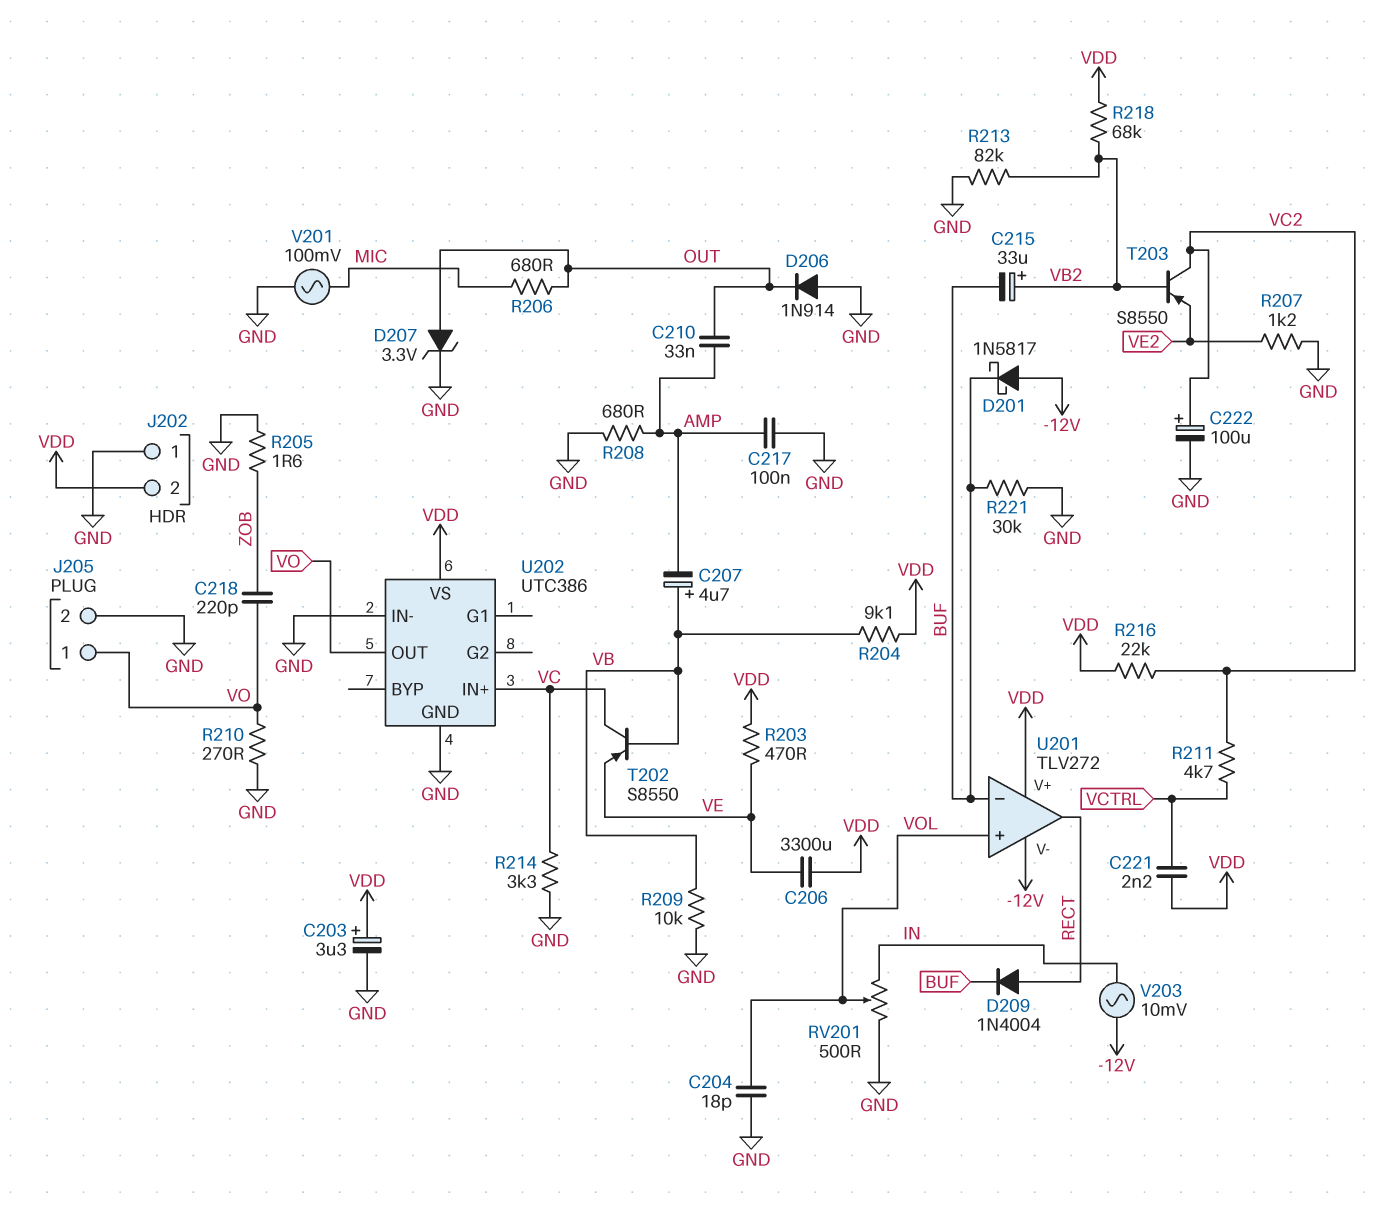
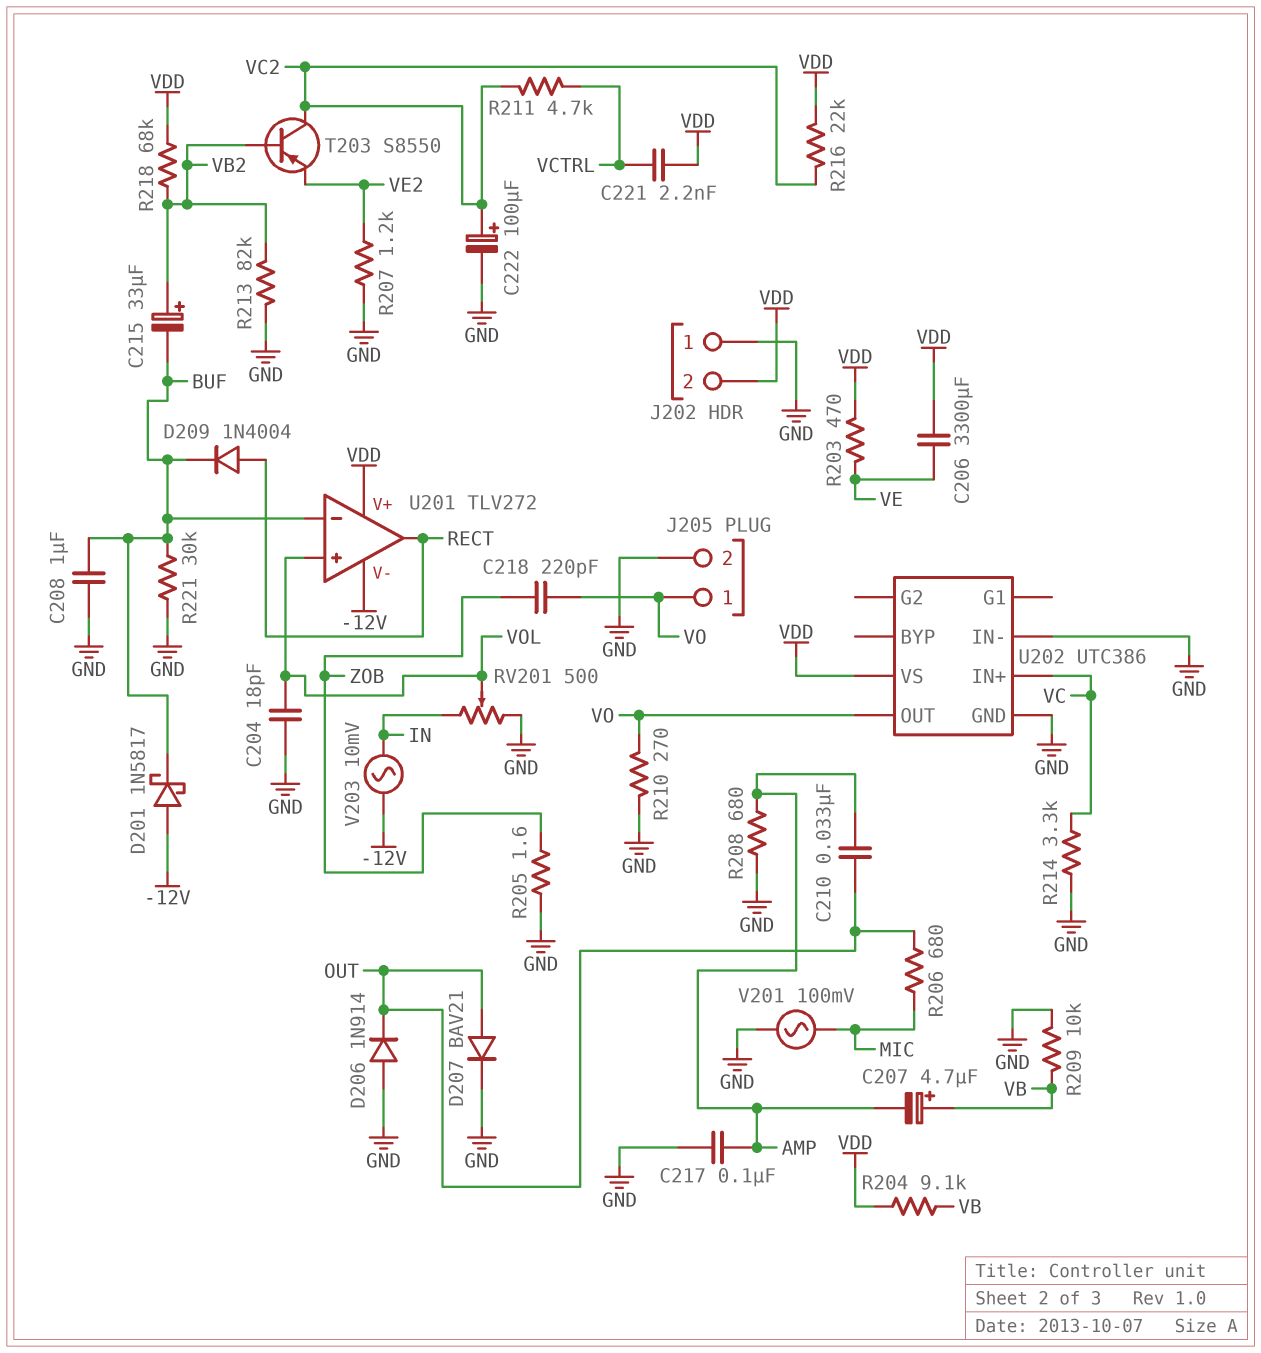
C203: 3.3uF (plus VDD, minus GND) -> none
C208: none -> 1uF (BUF, GND)
D207: zener 3.3V (A OUT, K GND) -> diode BAV21 (A OUT, K GND)
T202: PNP S8550 (B VB, C VC, E VE) -> none

